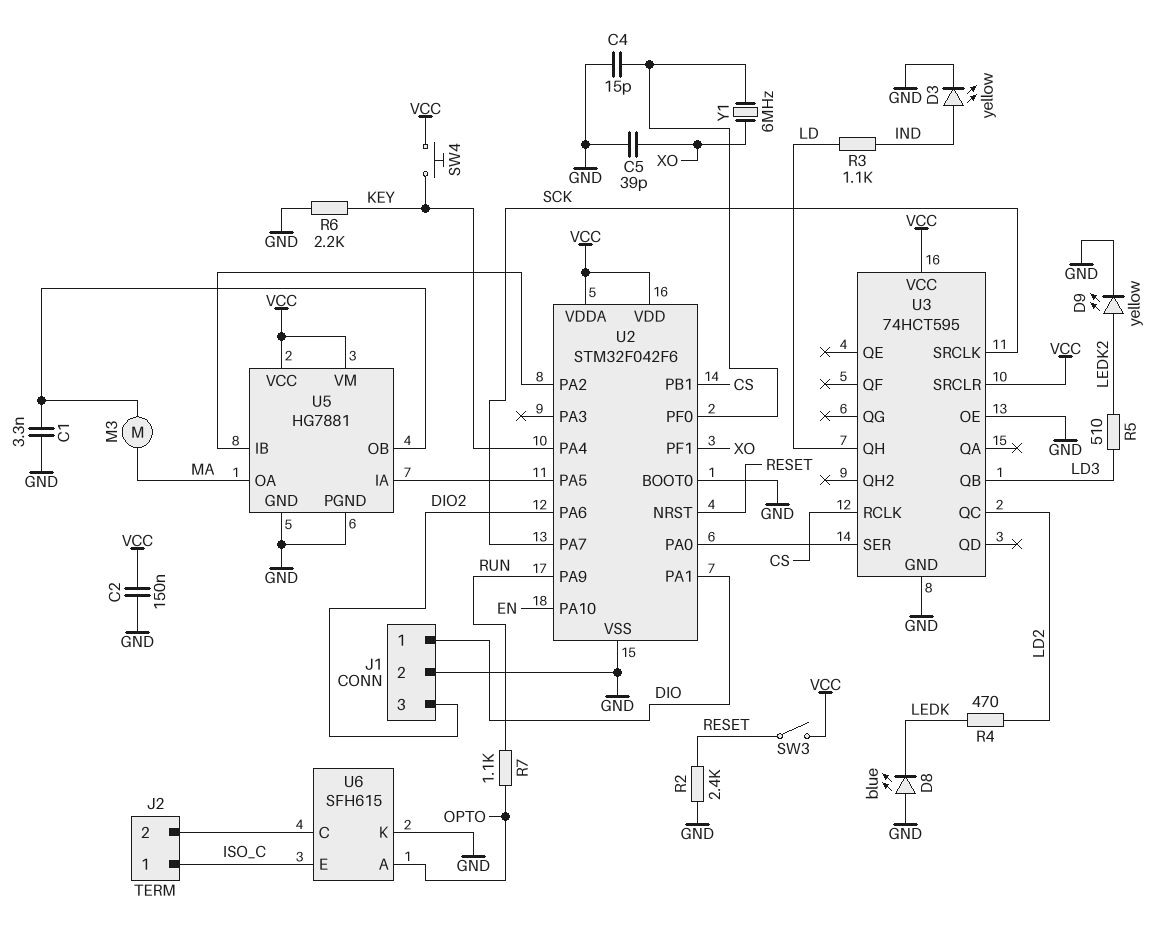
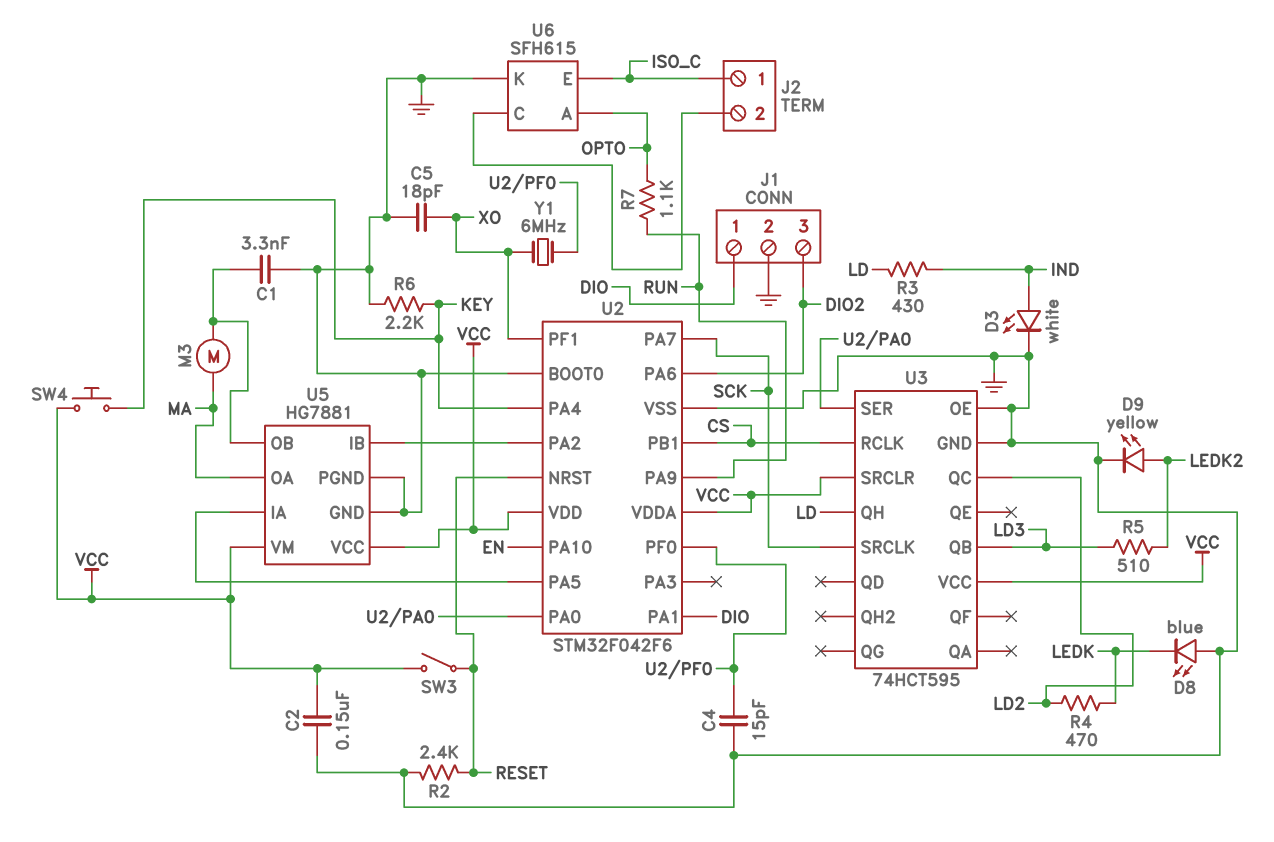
C5: 39pF (GND, XO) -> 18pF (GND, XO)
D3: LED yellow (A IND, K GND) -> LED white (A IND, K GND)
R3: 1.1k (IND, LD) -> 430 (IND, LD)

